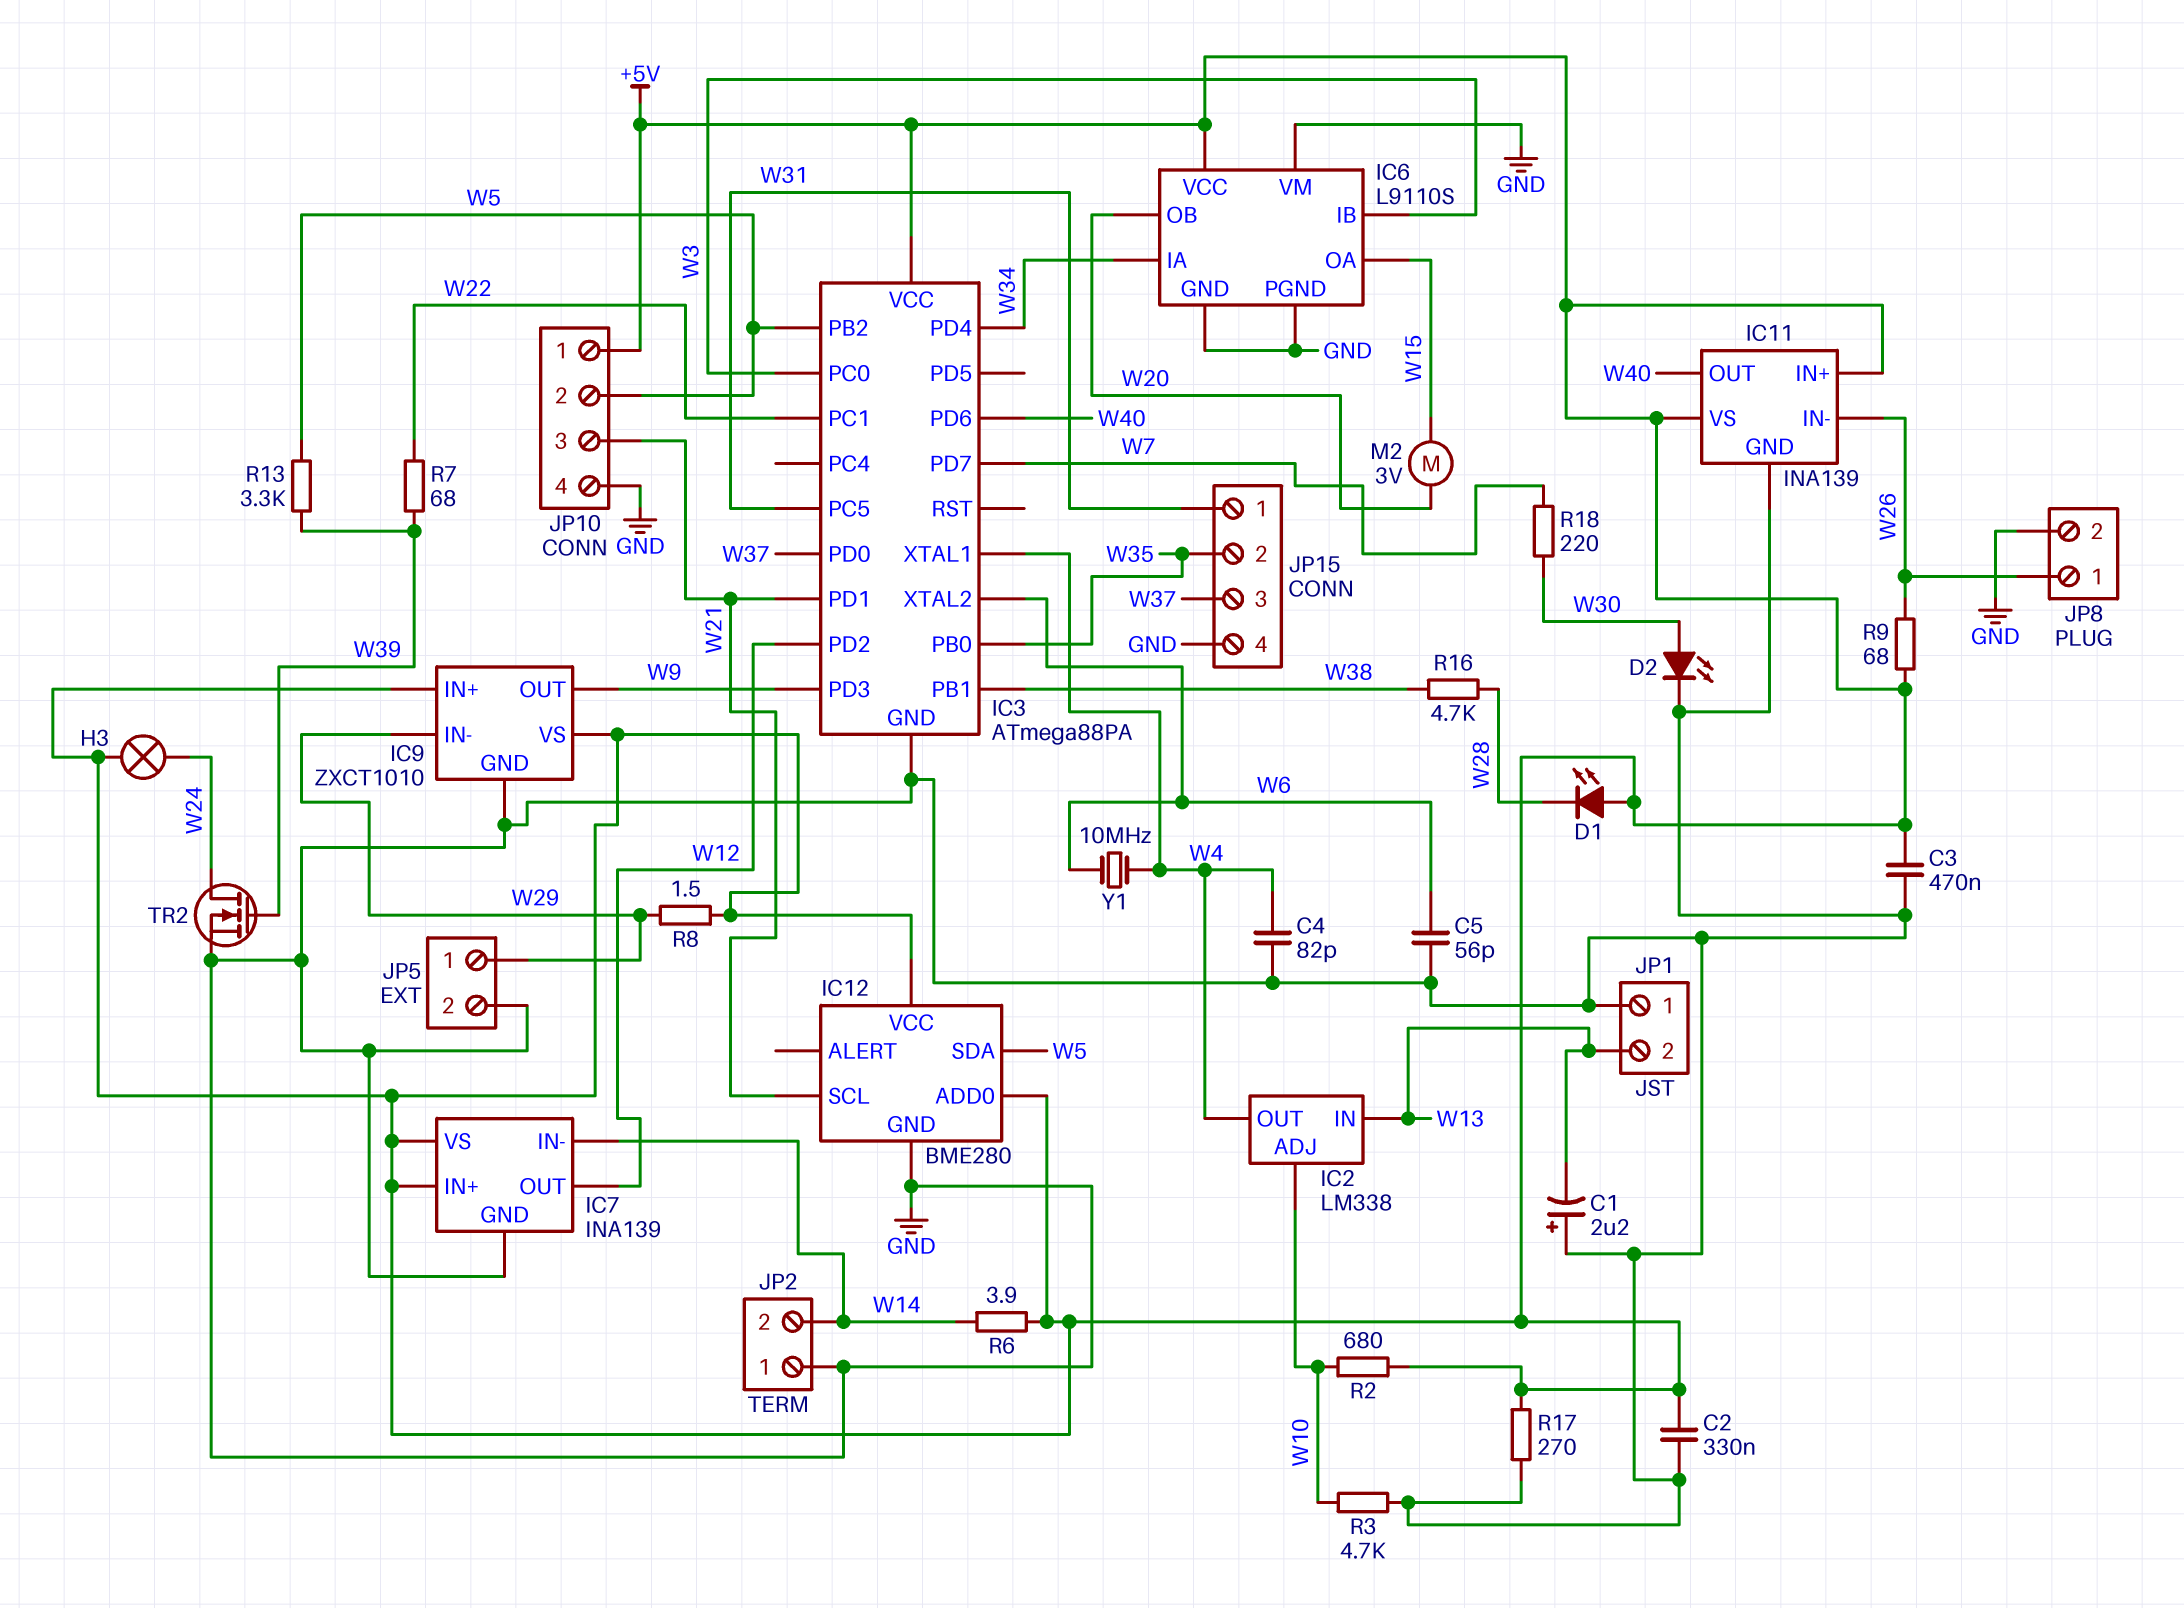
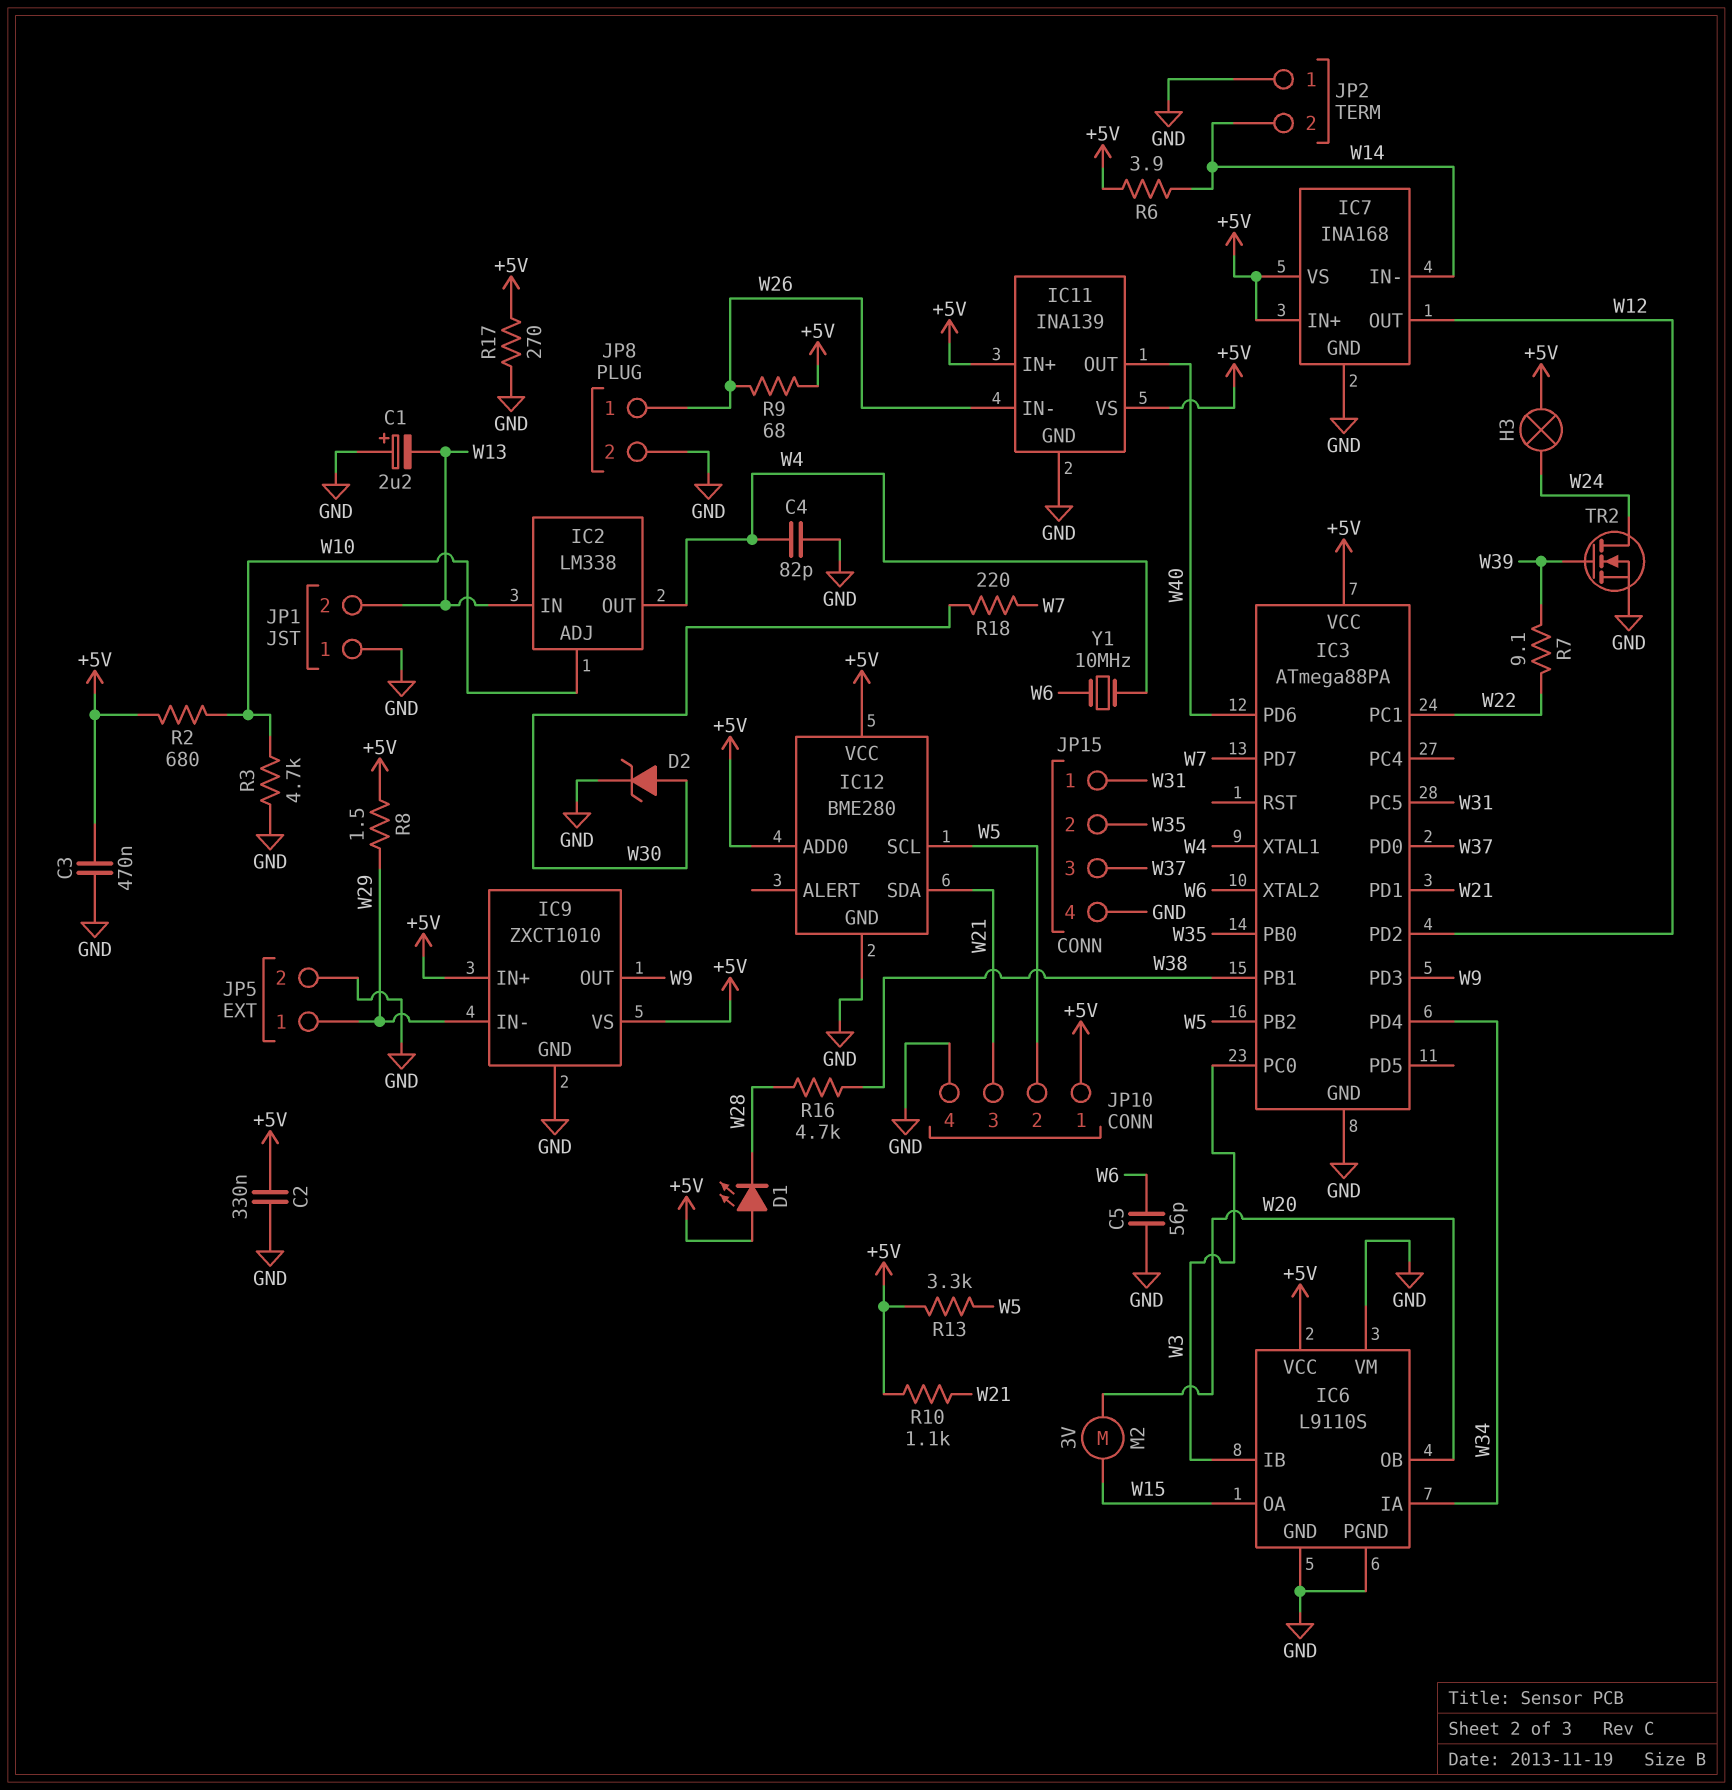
D2: LED (A W30, K GND) -> zener (A W30, K GND)
IC7: INA139 -> INA168
IC12 pin SCL: W21 -> W5
IC12 pin SDA: W5 -> W21
R7: 68 (W22, W39) -> 9.1 (W22, W39)
R10: none -> 1.1k (+5V, W21)
R13: 3.3k (W5, W39) -> 3.3k (+5V, W5)

